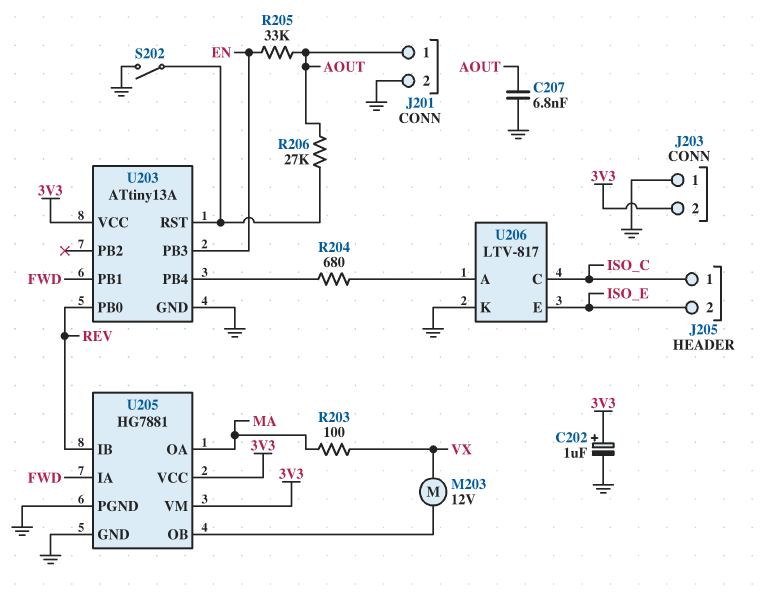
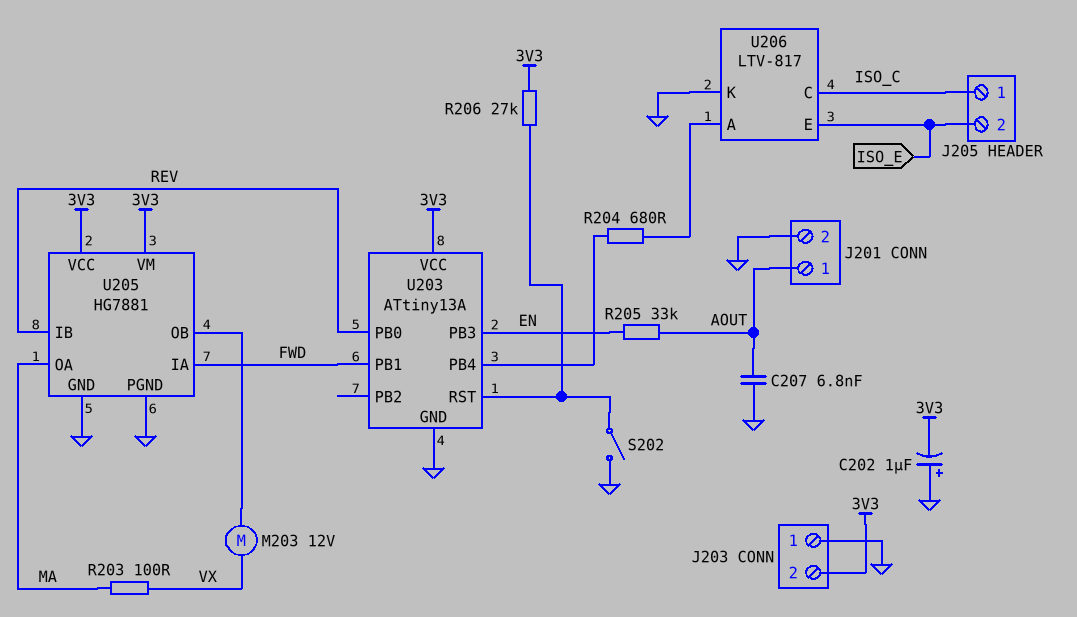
C202: 1uF (plus 3V3, minus GND) -> 1uF (plus GND, minus 3V3)
R206: 27k (AOUT, U203/RST) -> 27k (3V3, U203/RST)

